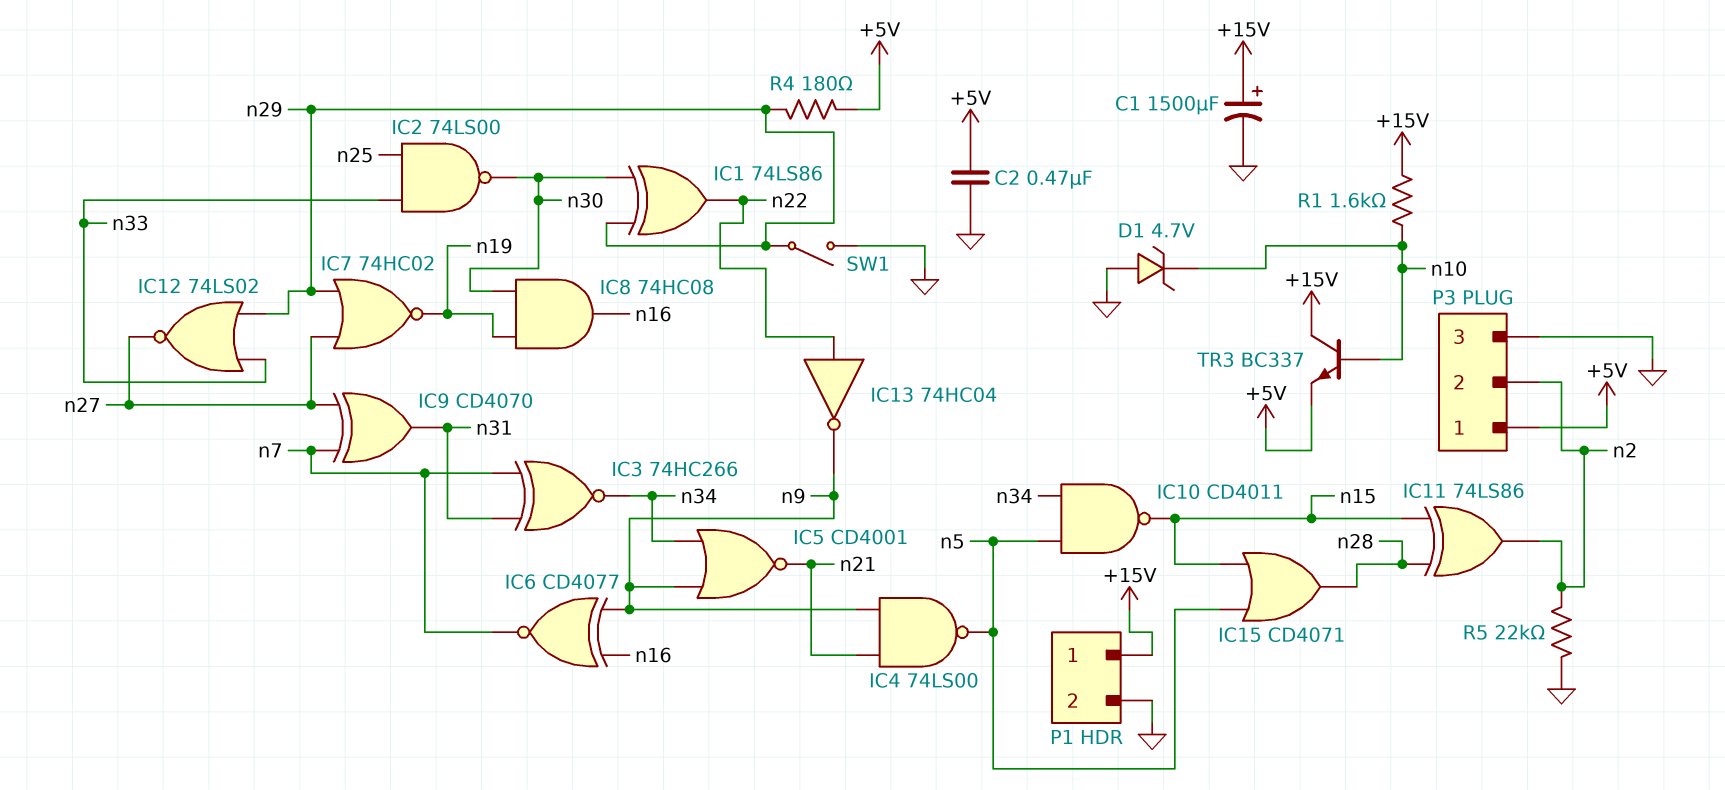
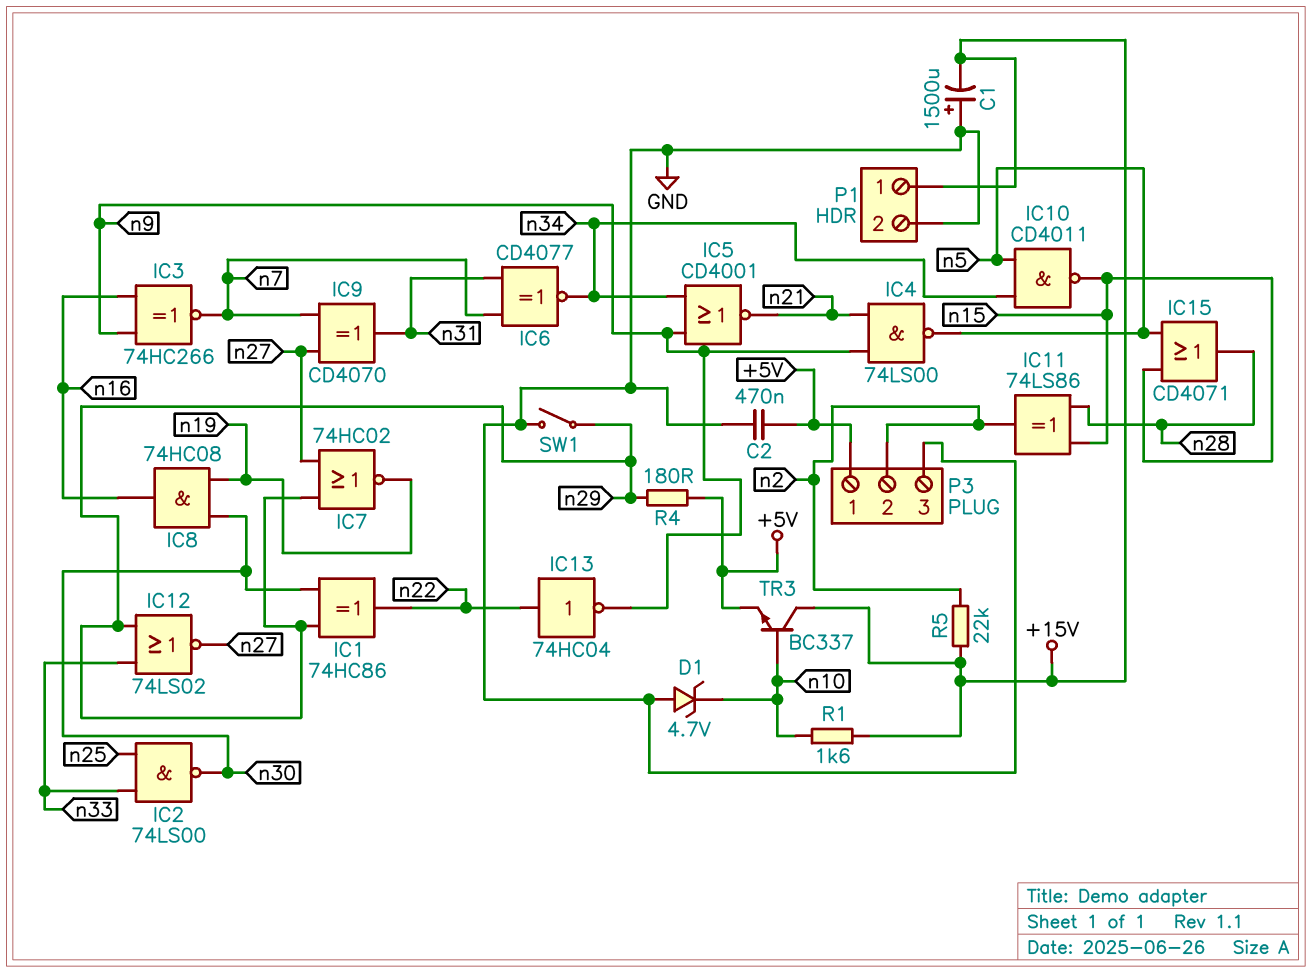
C1: 1500uF (plus +15V, minus GND) -> 1500uF (plus GND, minus +15V)
IC1: XOR 74LS86 (in n29, in n30, out n22) -> XOR 74HC86 (in n29, in n30, out n22)
IC3: XNOR 74HC266 (in n7, in n31, out n34) -> XNOR 74HC266 (in n9, in n16, out n7)
IC6: XNOR CD4077 (in n9, in n16, out n7) -> XNOR CD4077 (in n7, in n31, out n34)
R5: 22k (GND, n2) -> 22k (+15V, n2)

